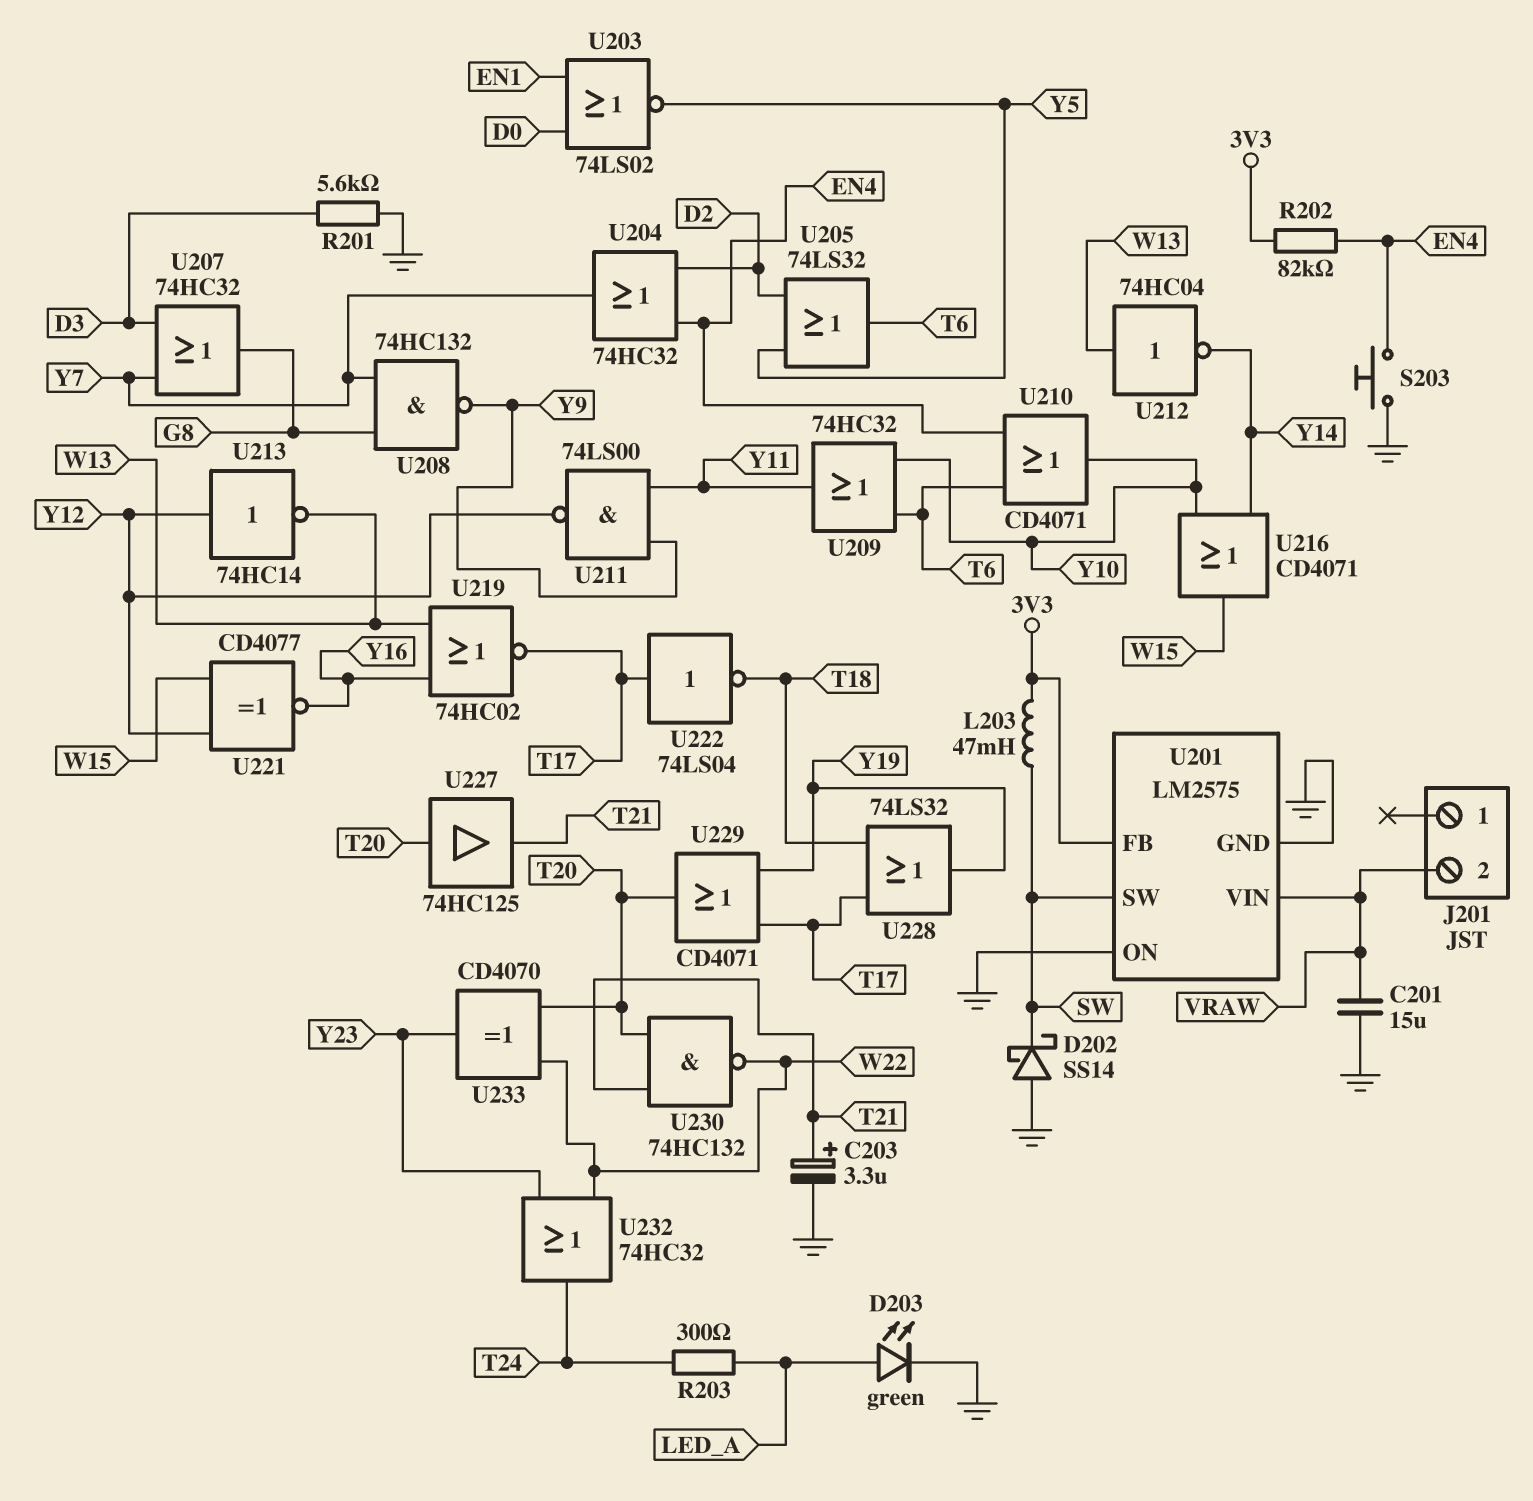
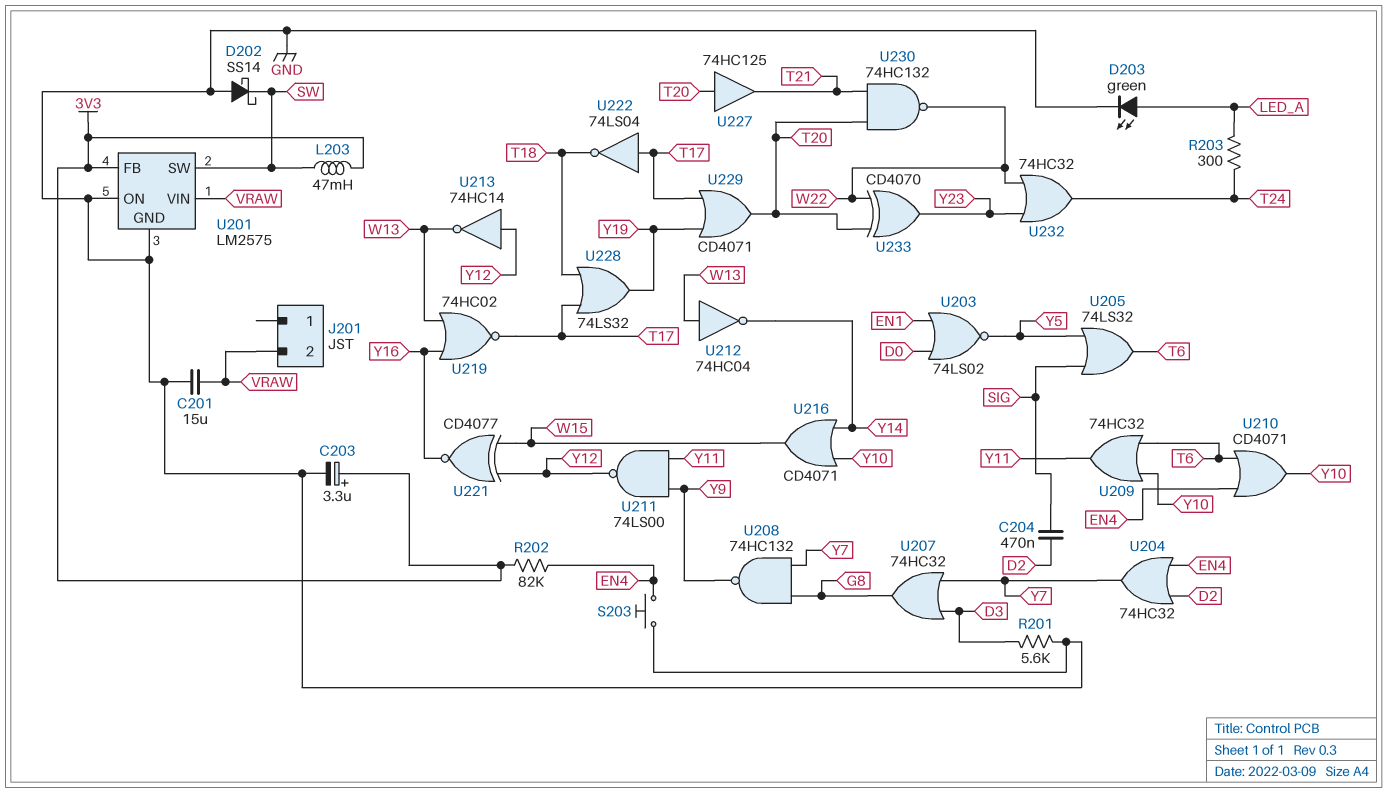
C203: 3.3uF (plus T21, minus GND) -> 3.3uF (plus 3V3, minus GND)
C204: none -> 470nF (D2, SIG)
U205: OR 74LS32 (in D2, in Y5, out T6) -> OR 74LS32 (in SIG, in Y5, out T6)

